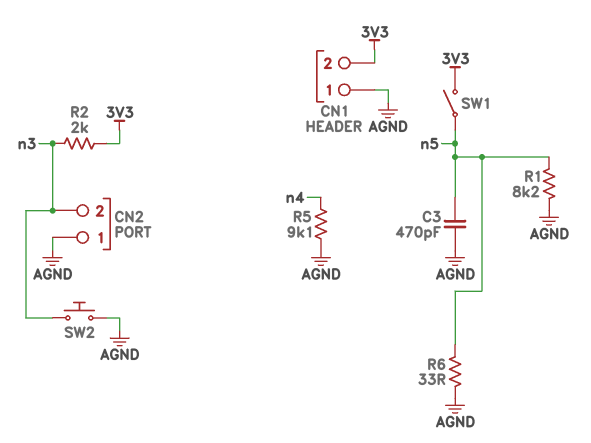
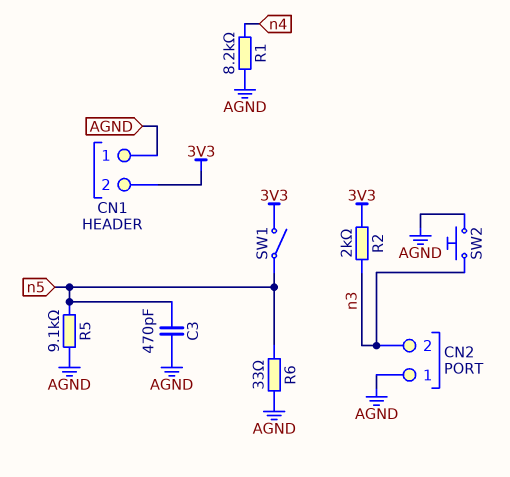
R1: 8.2k (AGND, n5) -> 8.2k (AGND, n4)
R5: 9.1k (AGND, n4) -> 9.1k (AGND, n5)

